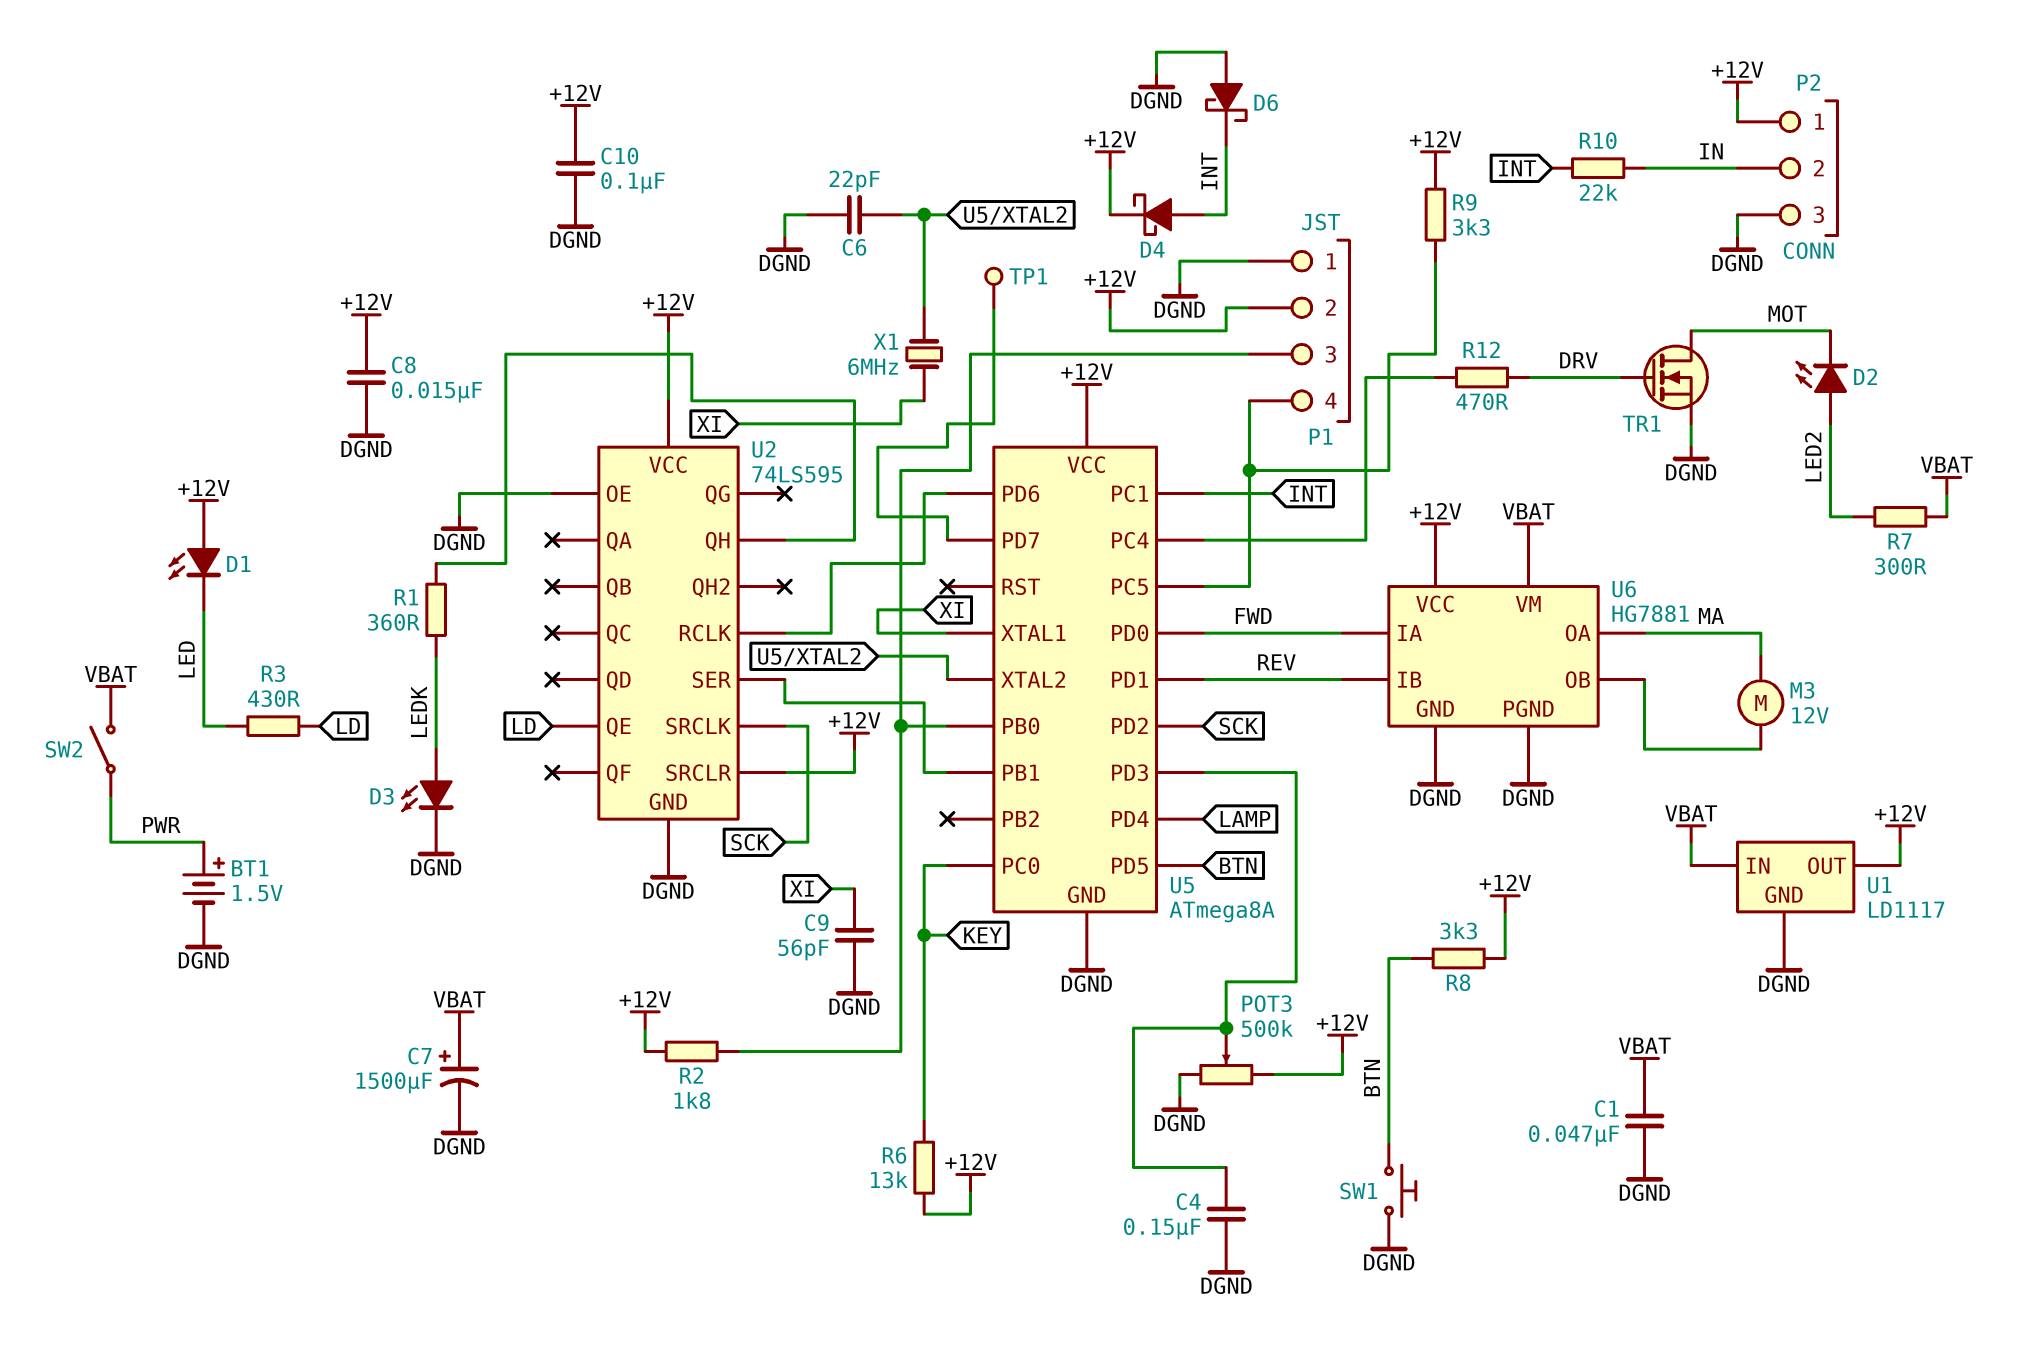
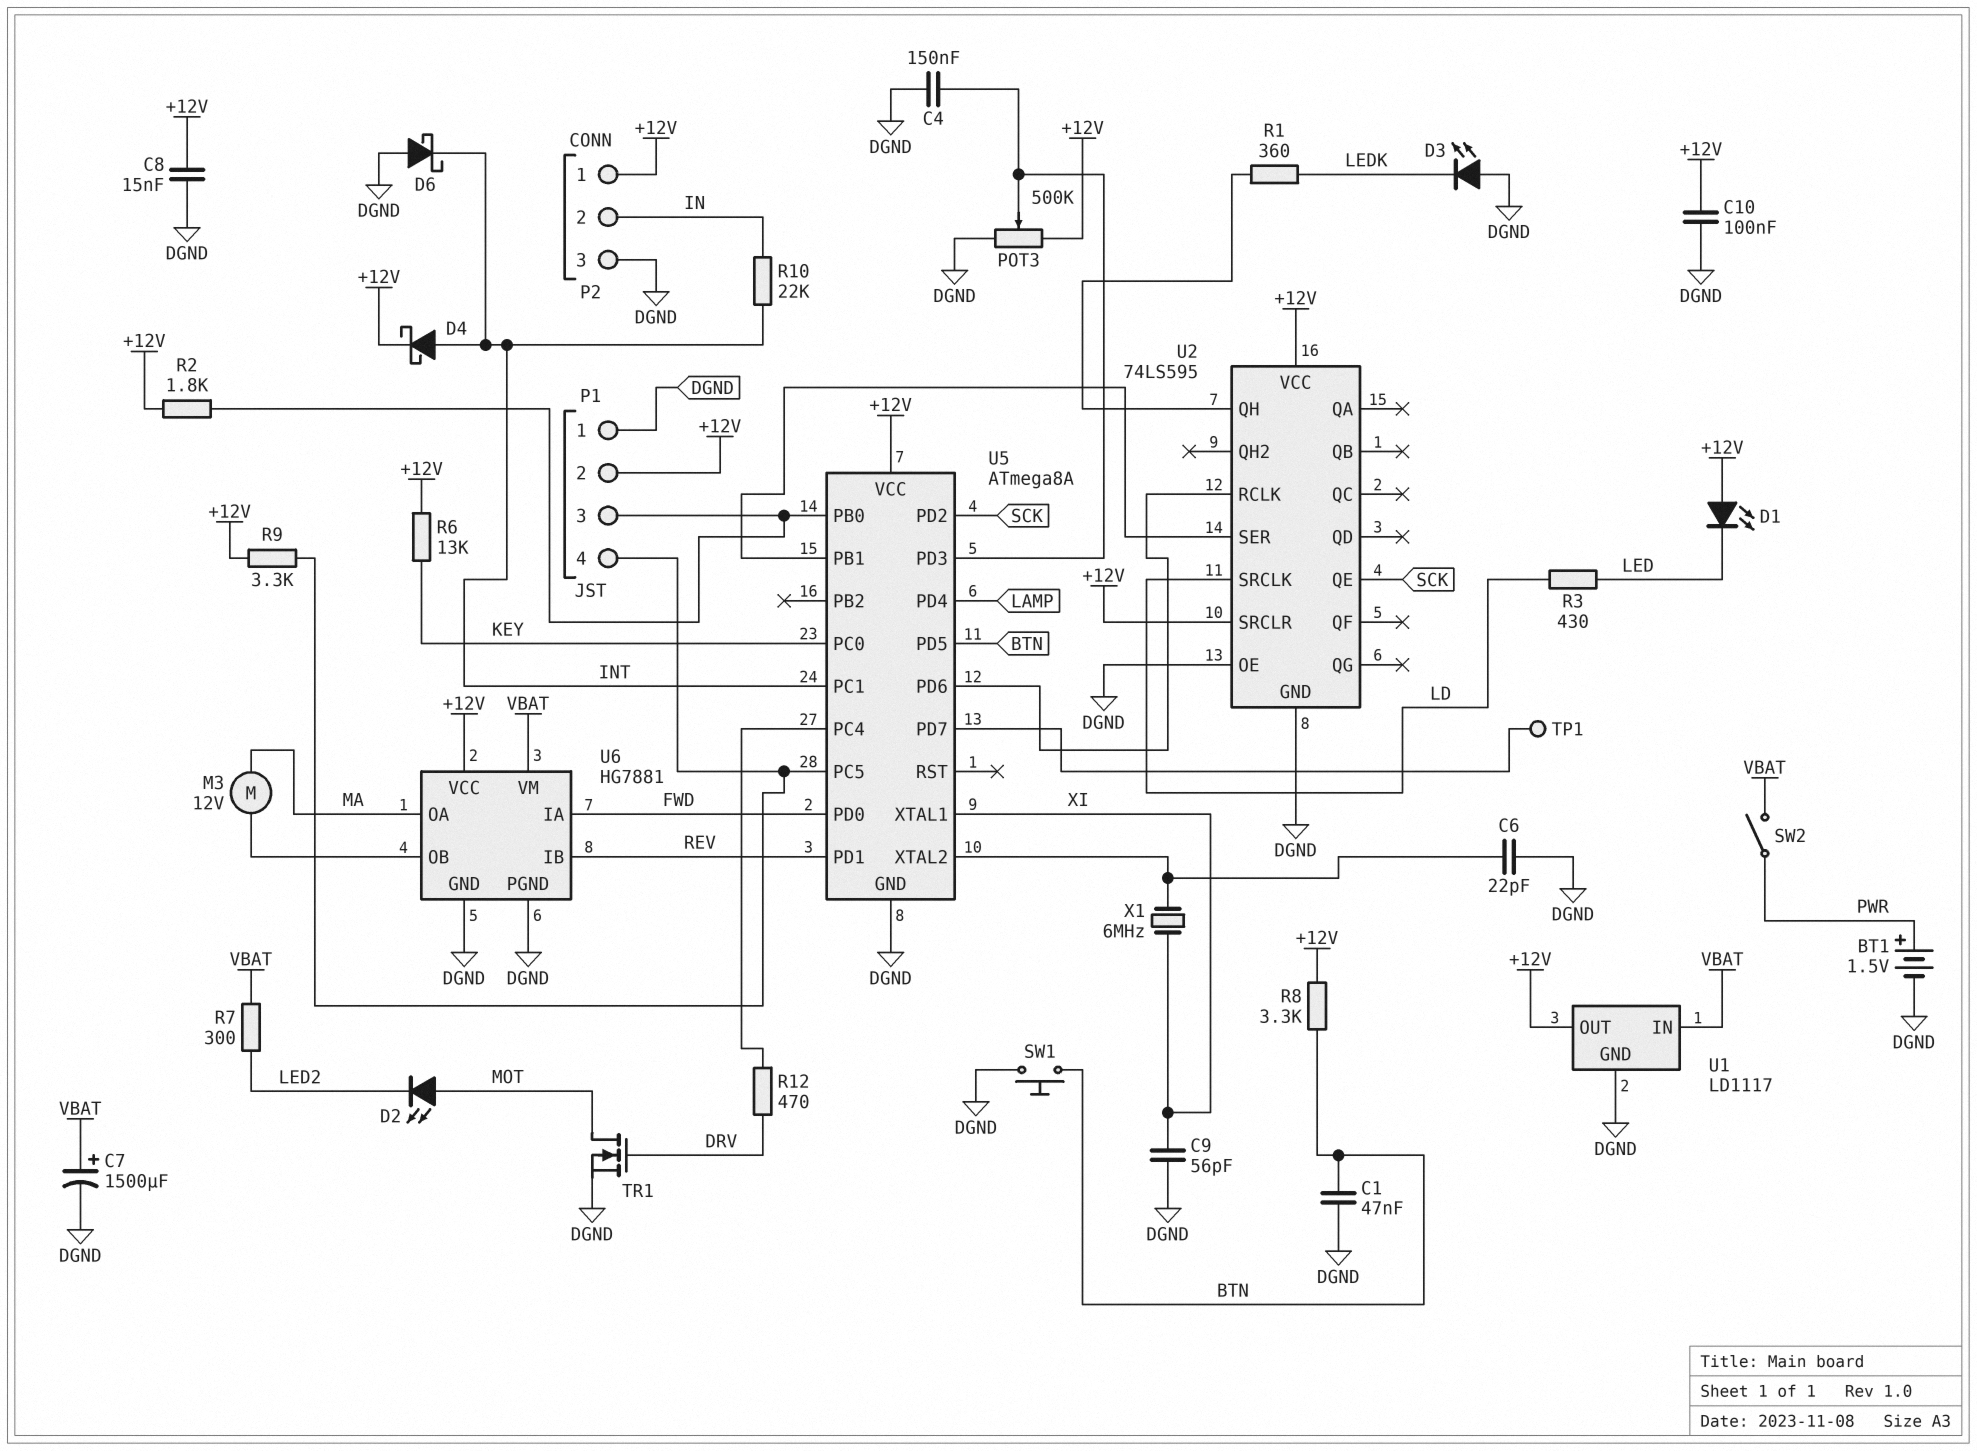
C1: 47nF (DGND, VBAT) -> 47nF (BTN, DGND)
D2: LED (A LED2, K MOT) -> LED (A MOT, K LED2)
D3: LED (A LEDK, K DGND) -> LED (A DGND, K LEDK)
U2 pin QE: LD -> SCK
U2 pin SRCLK: SCK -> LD

